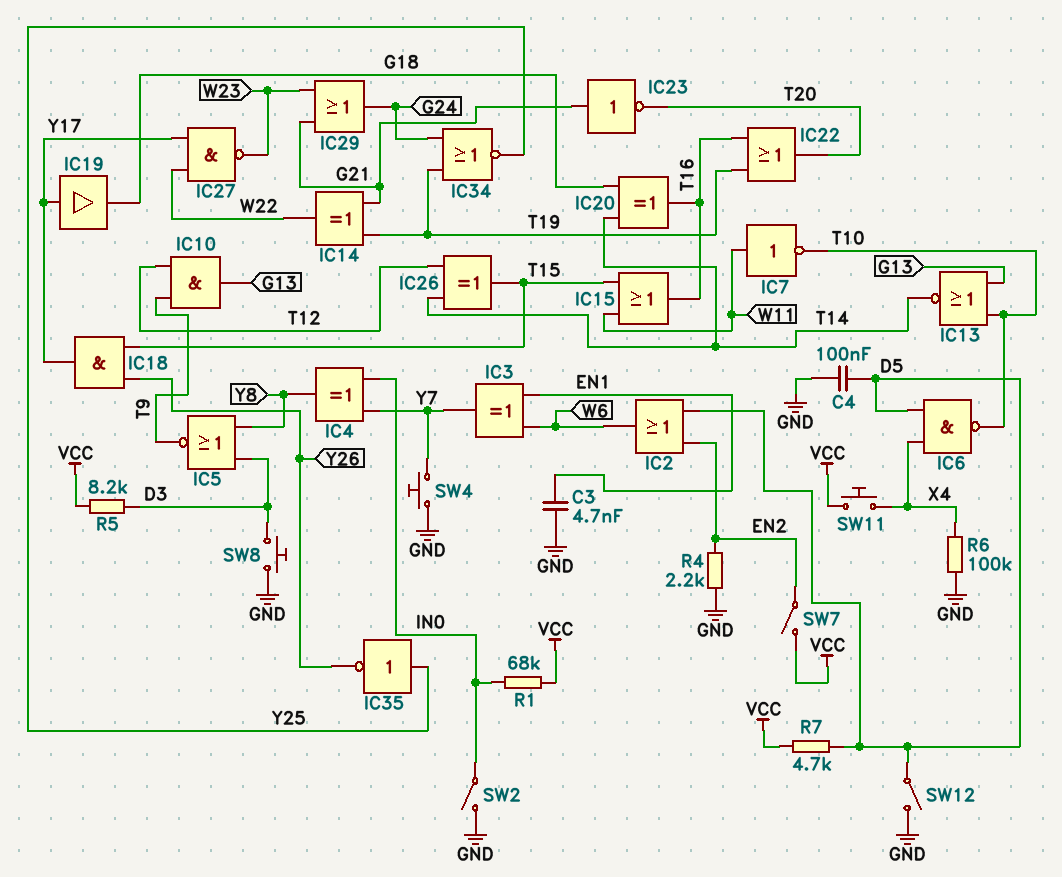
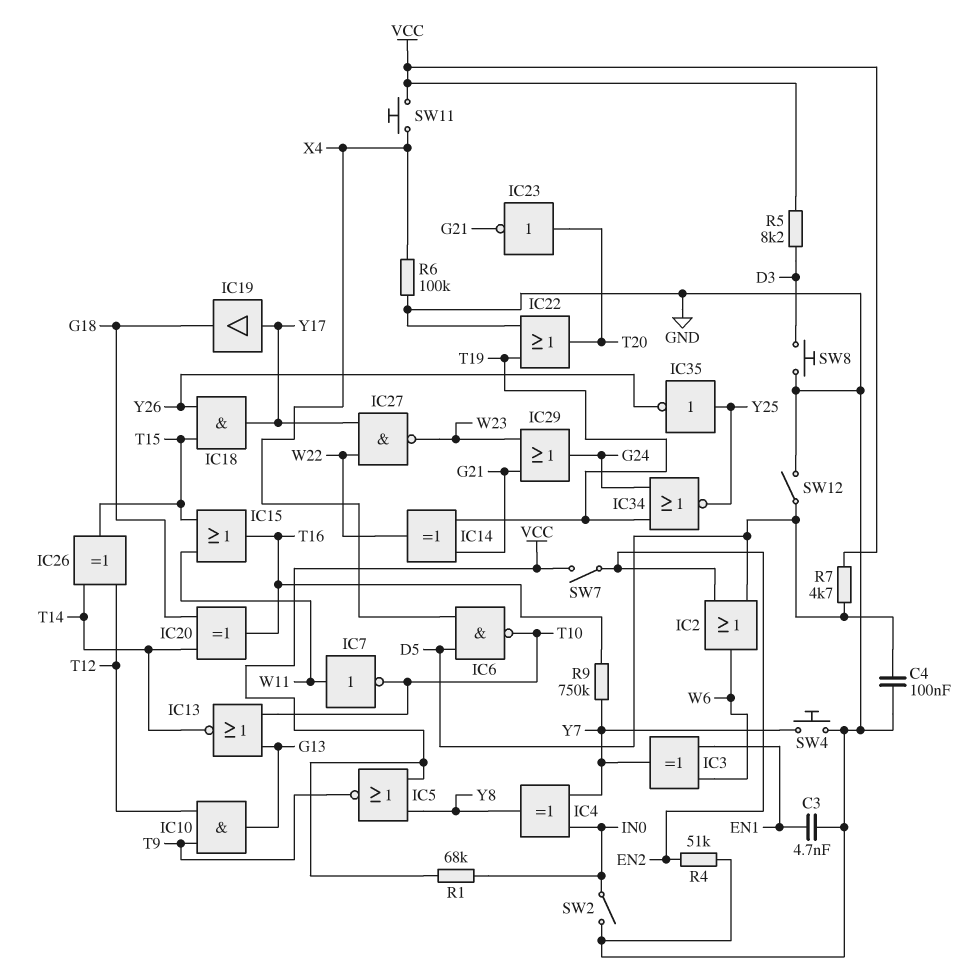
IC5: NOR (in D3, in Y8, out T9) -> NOR (in VCC, in Y8, out T9)
IC22: OR (in T16, in T19, out T20) -> OR (in GND, in T19, out T20)
IC23: NOT (in G21, out T20) -> NOT (in T20, out G21)
R4: 2.2k (EN2, GND) -> 51k (EN2, GND)
R9: none -> 750k (T16, Y7)

